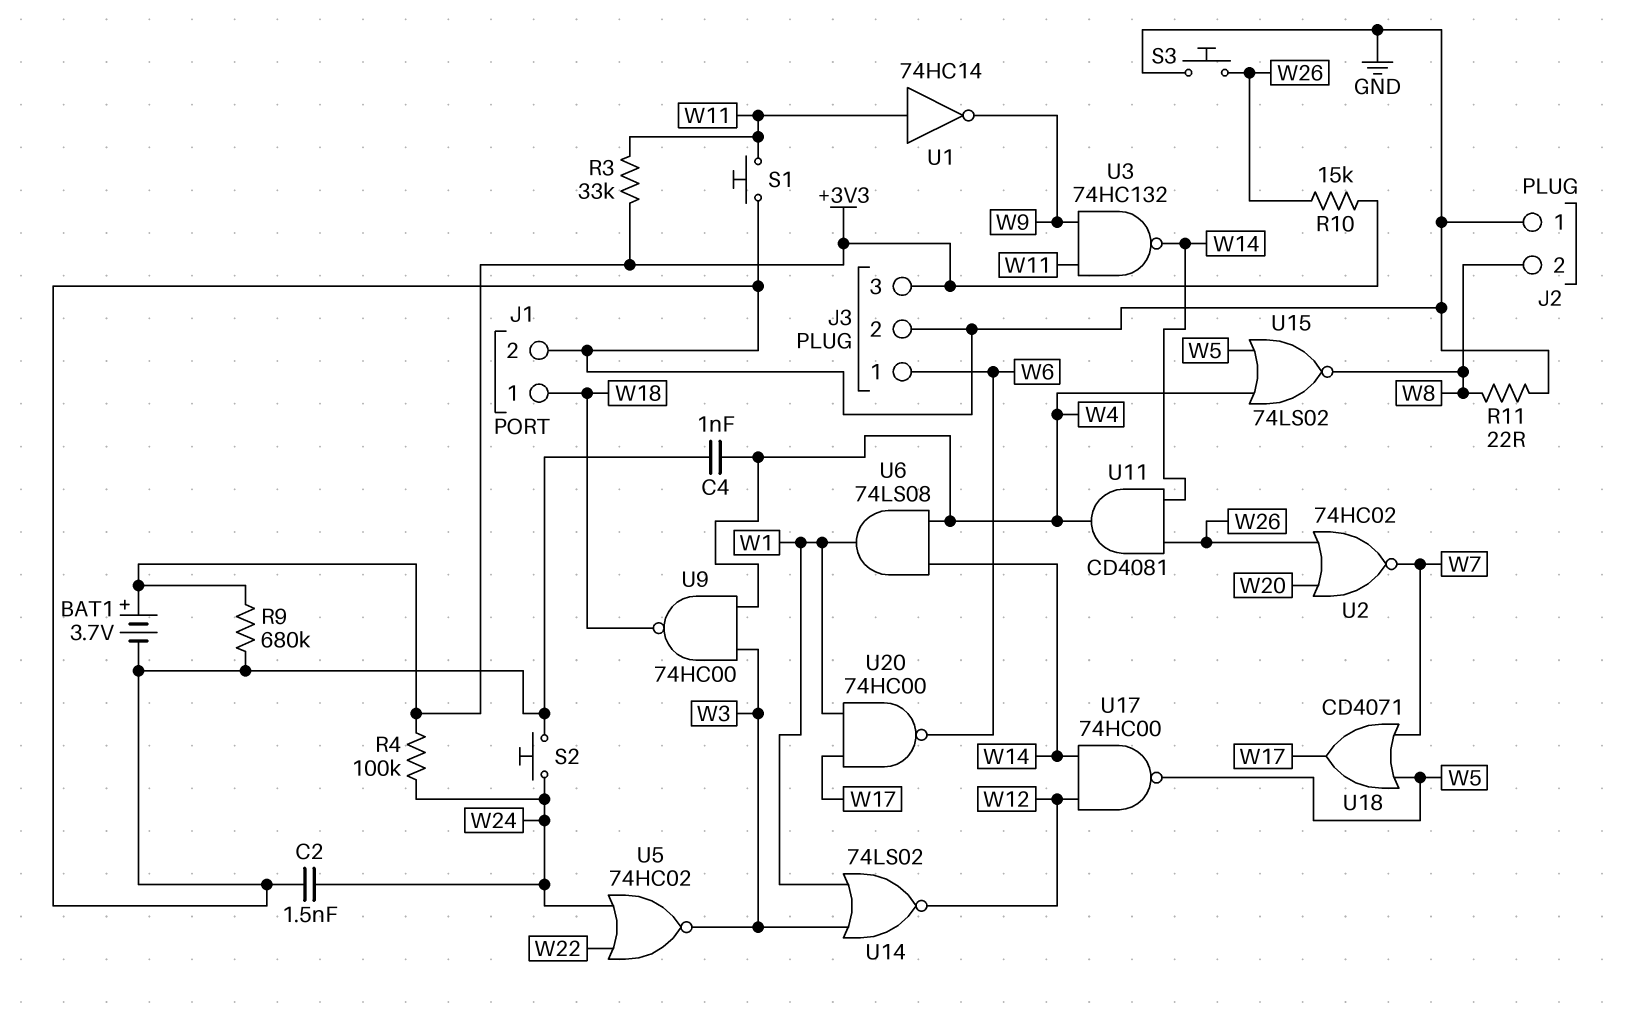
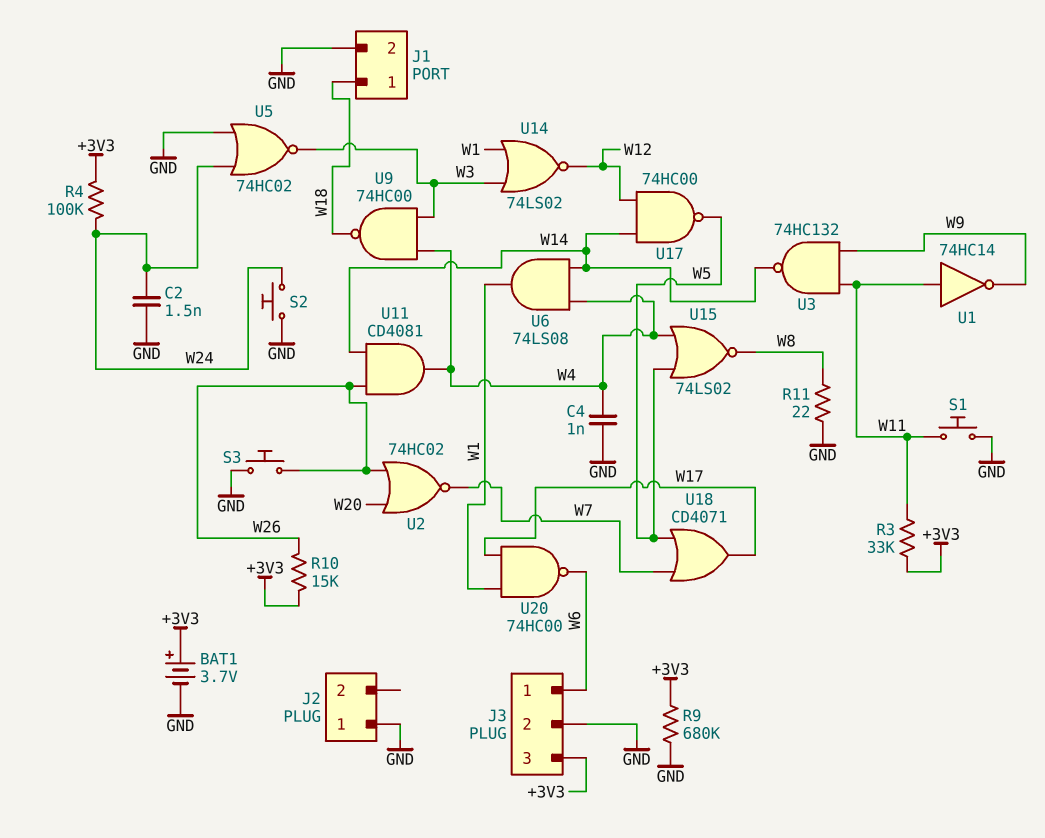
J2 pin 2: W8 -> none
U5: NOR 74HC02 (in W22, in W24, out W3) -> NOR 74HC02 (in GND, in W24, out W3)

